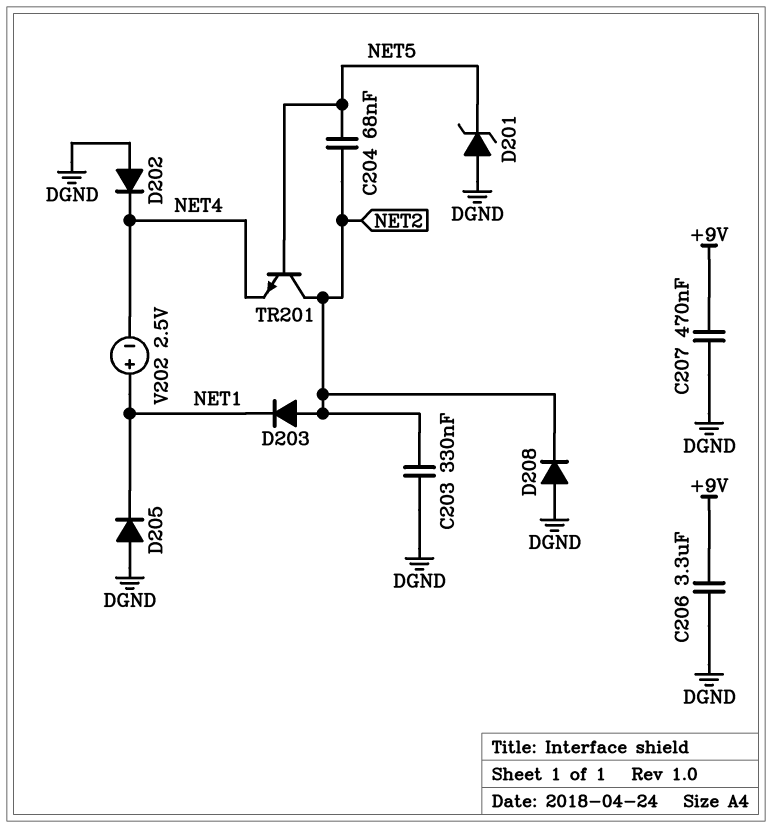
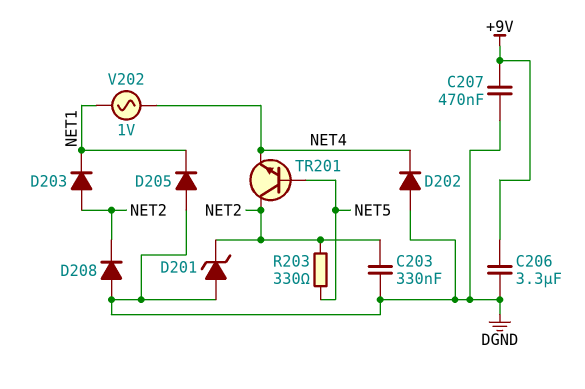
C204: 68nF (NET2, NET5) -> none
D201: zener (A DGND, K NET5) -> zener (A DGND, K NET2)
R203: none -> 330 (NET2, NET5)
V202: 2.5V (plus NET1, minus NET4) -> AC 1V (NET1, NET4)

